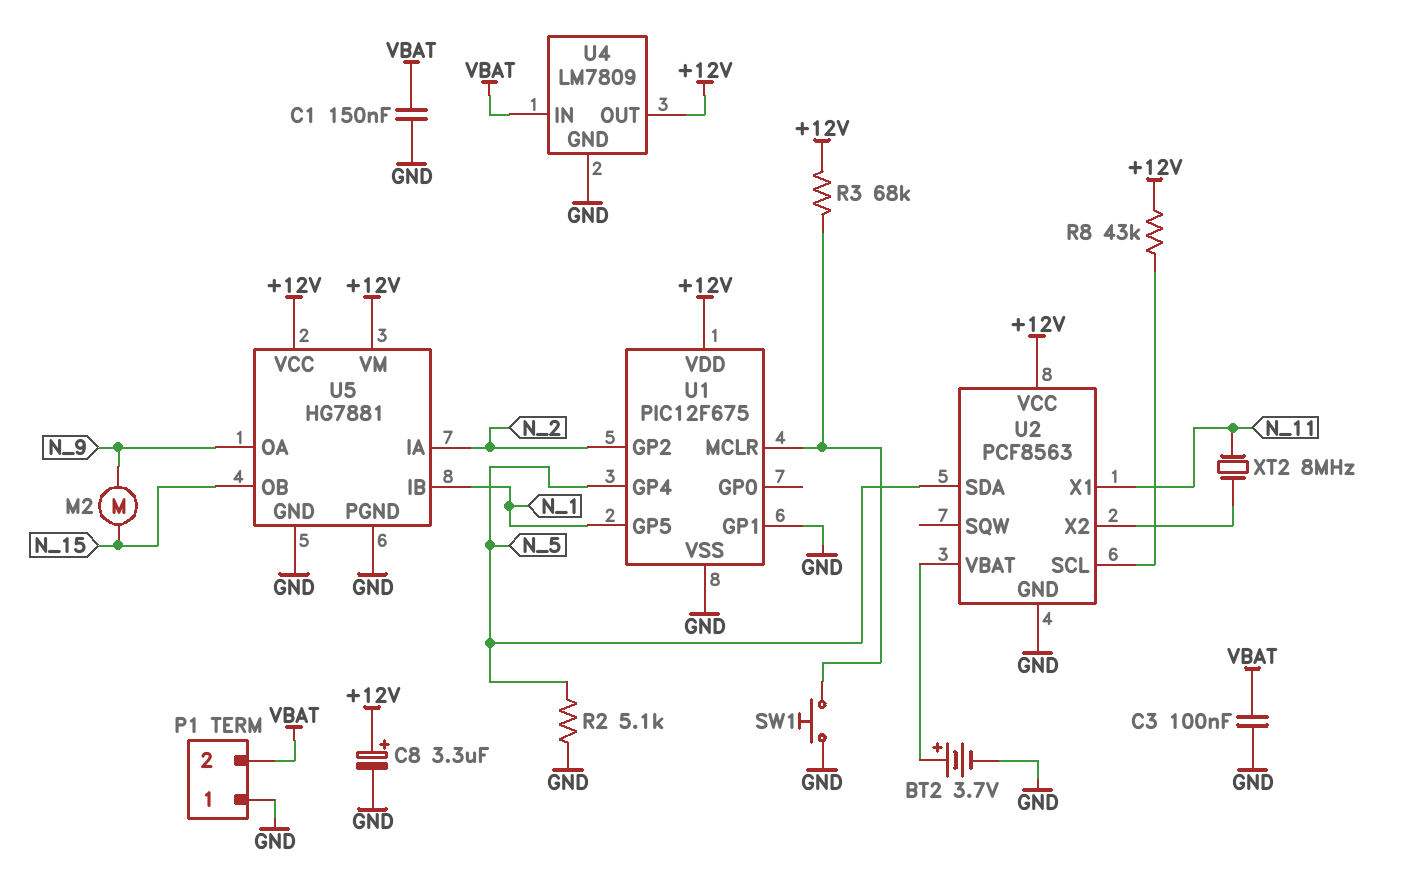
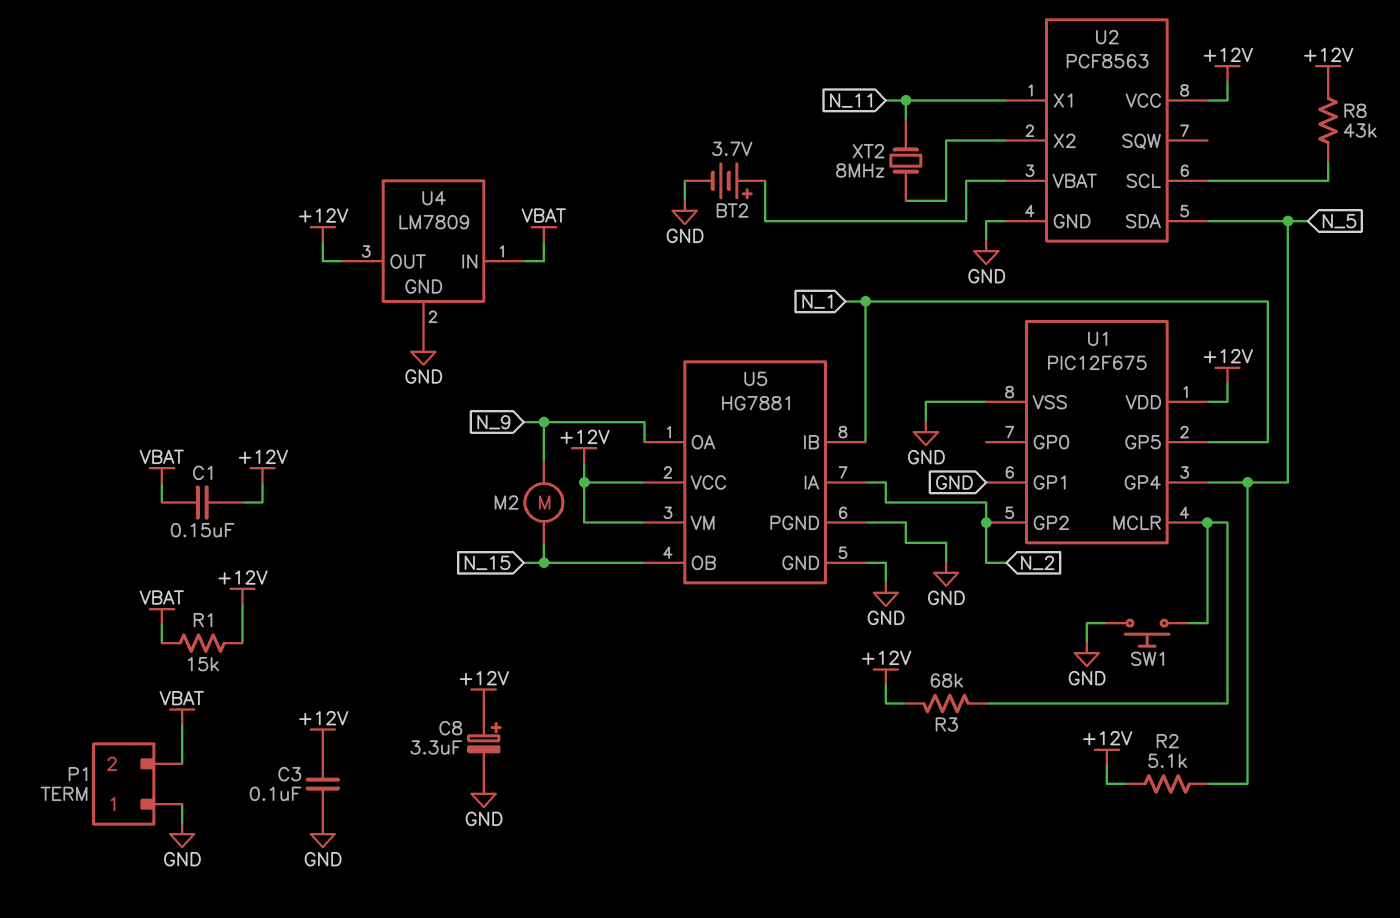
C1: 150nF (GND, VBAT) -> 150nF (+12V, VBAT)
C3: 100nF (GND, VBAT) -> 100nF (+12V, GND)
R1: none -> 15k (+12V, VBAT)
R2: 5.1k (GND, N_5) -> 5.1k (+12V, N_5)

